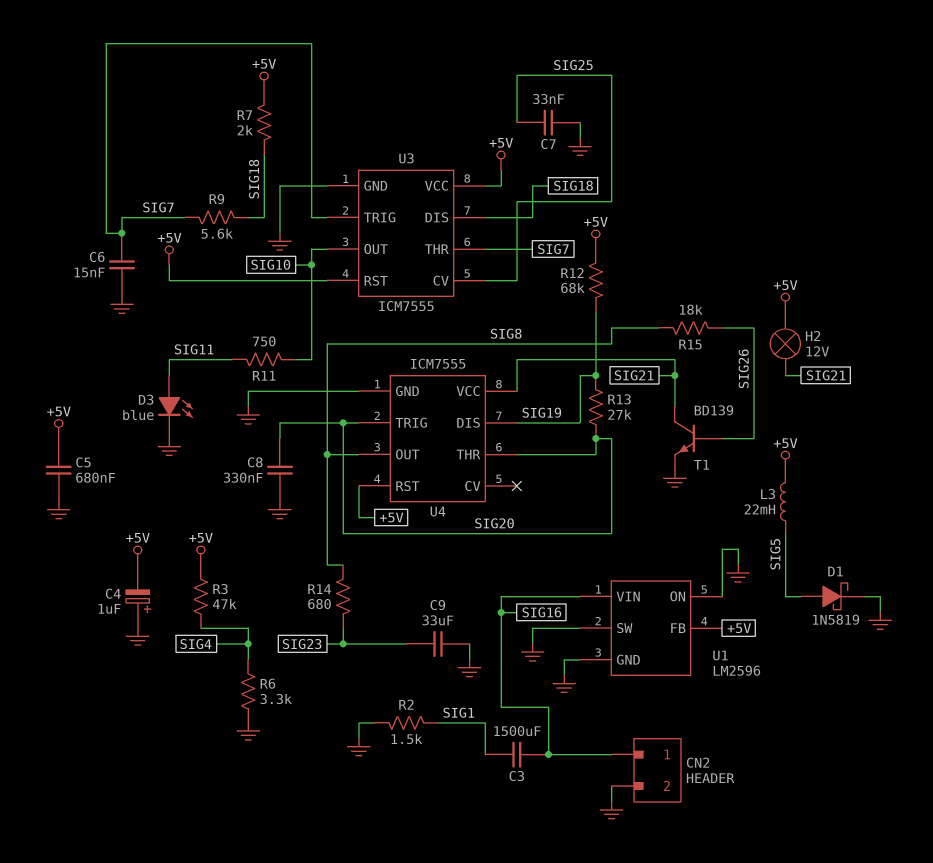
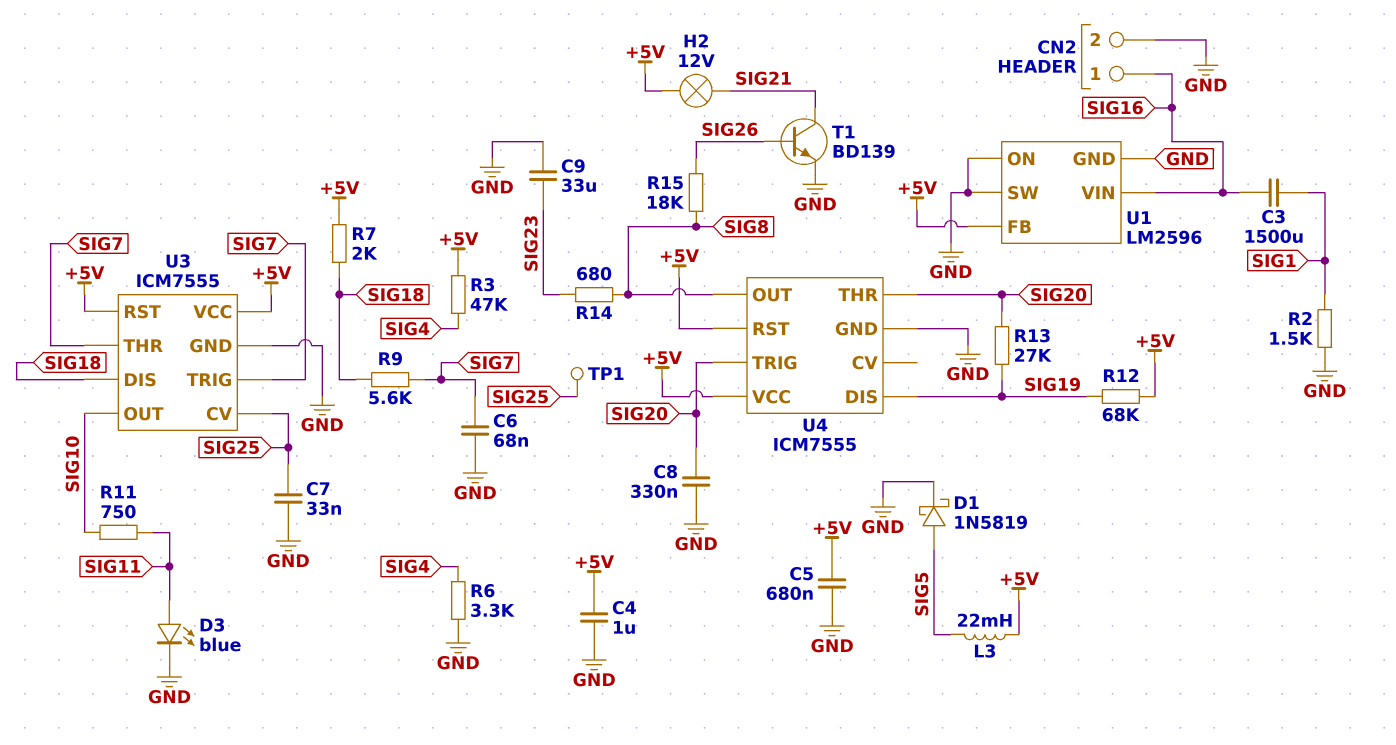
C4: 1uF (plus GND, minus +5V) -> 1uF (+5V, GND)
C6: 15nF (GND, SIG7) -> 68nF (GND, SIG7)
TP1: none -> test point (SIG25)
U4 pin VCC: SIG21 -> +5V

